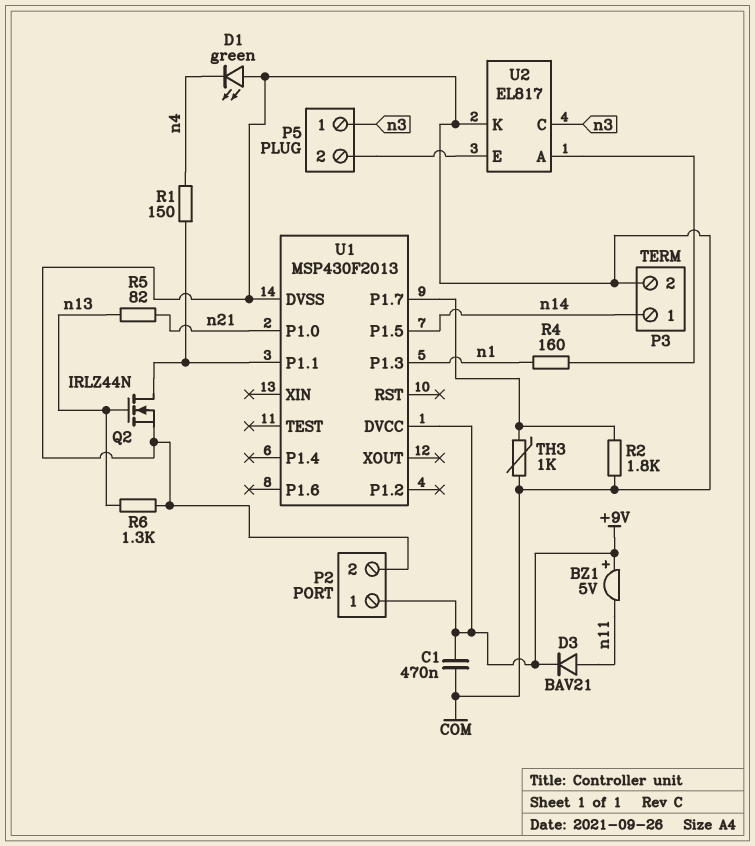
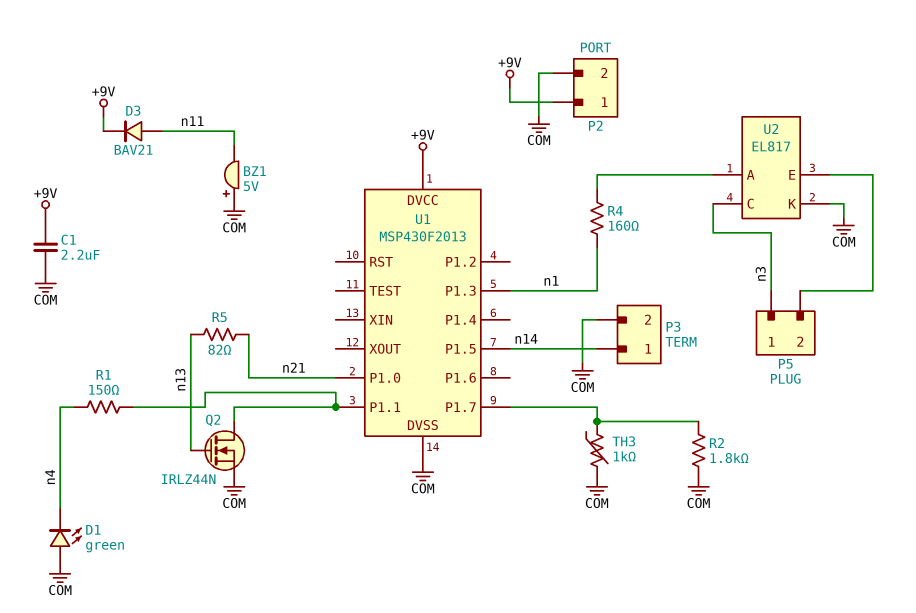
BZ1: buzzer 5V (plus +9V, minus n11) -> buzzer 5V (plus COM, minus n11)
C1: 470nF (+9V, COM) -> 2.2uF (+9V, COM)
R6: 1.3k (COM, n13) -> none

